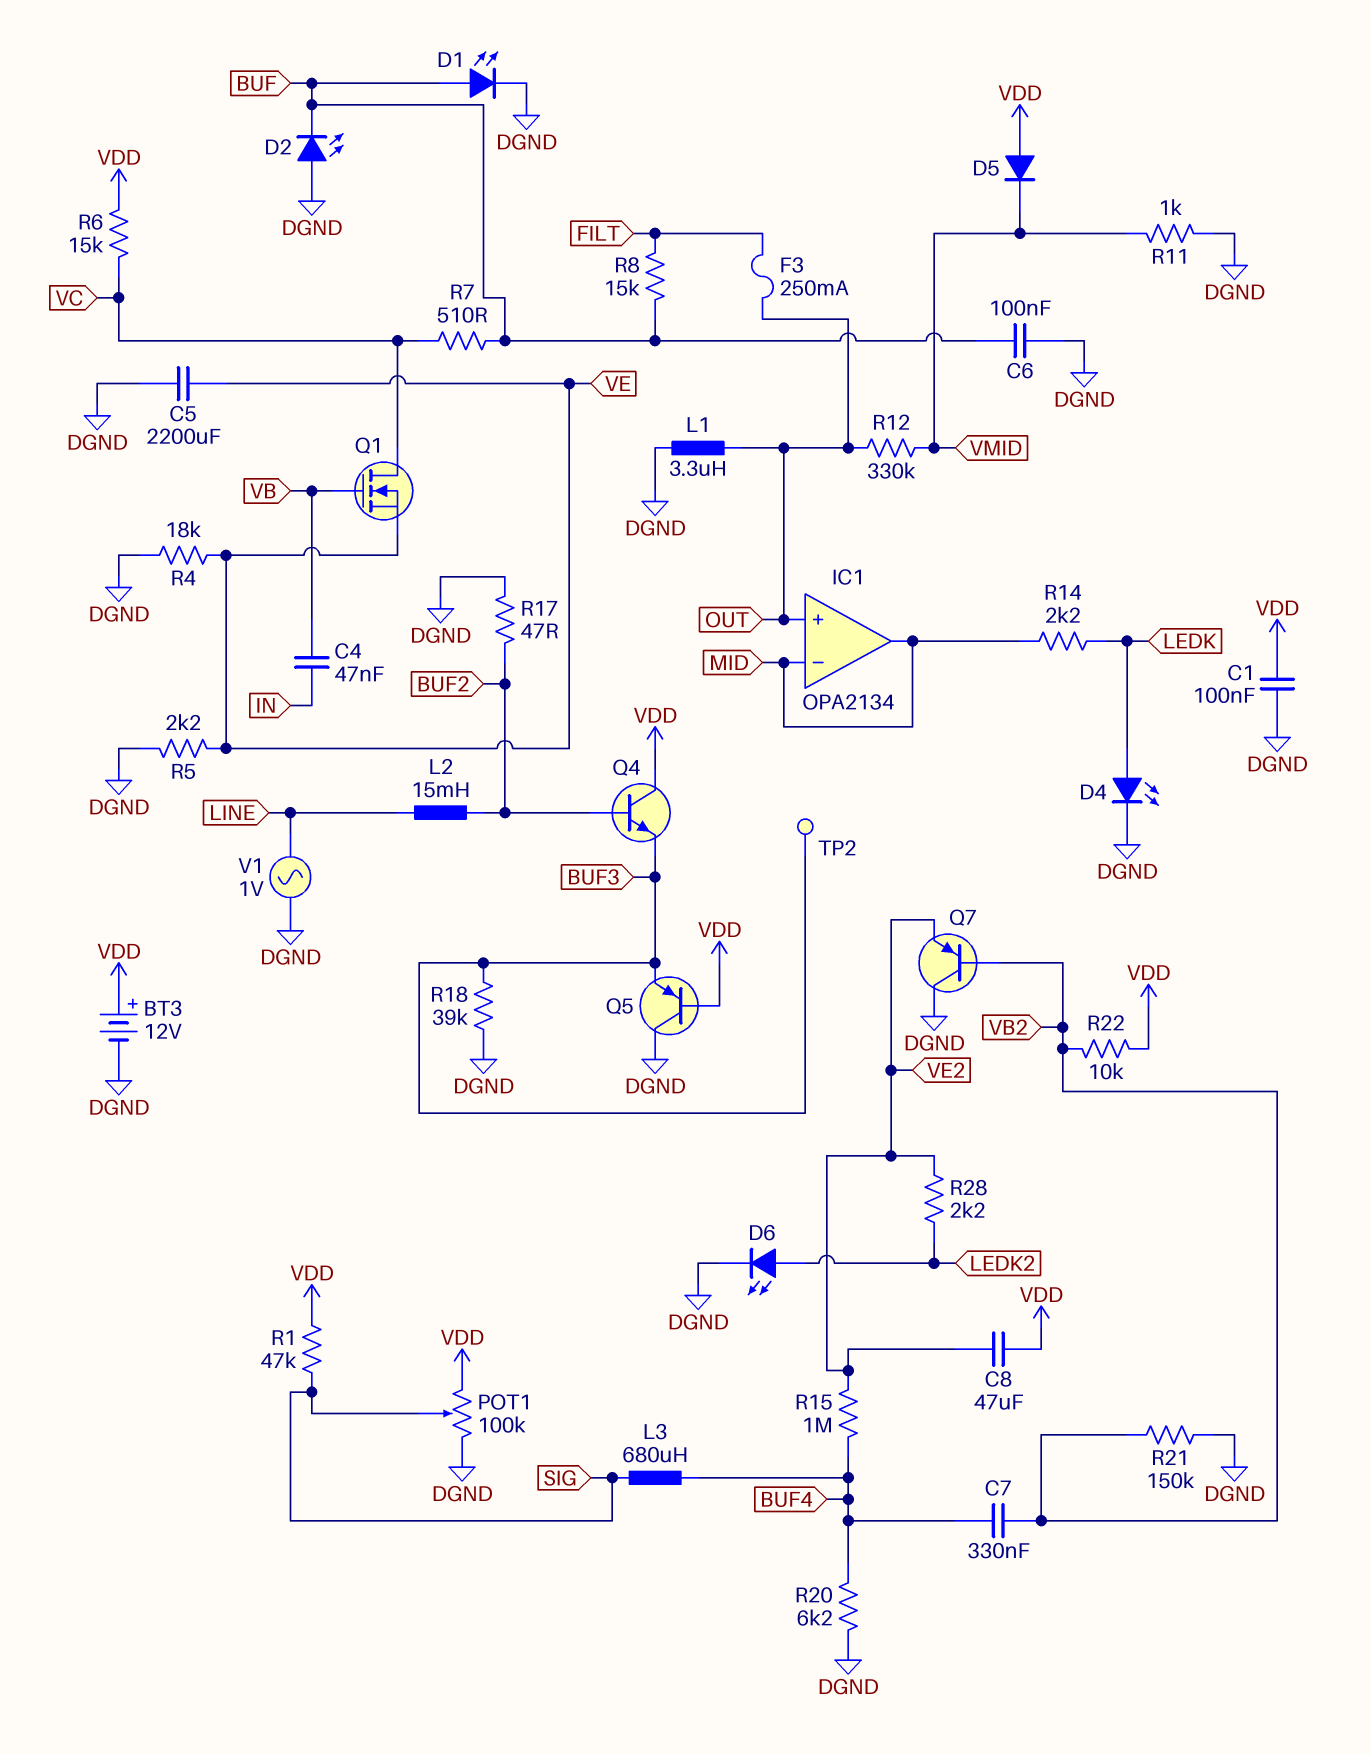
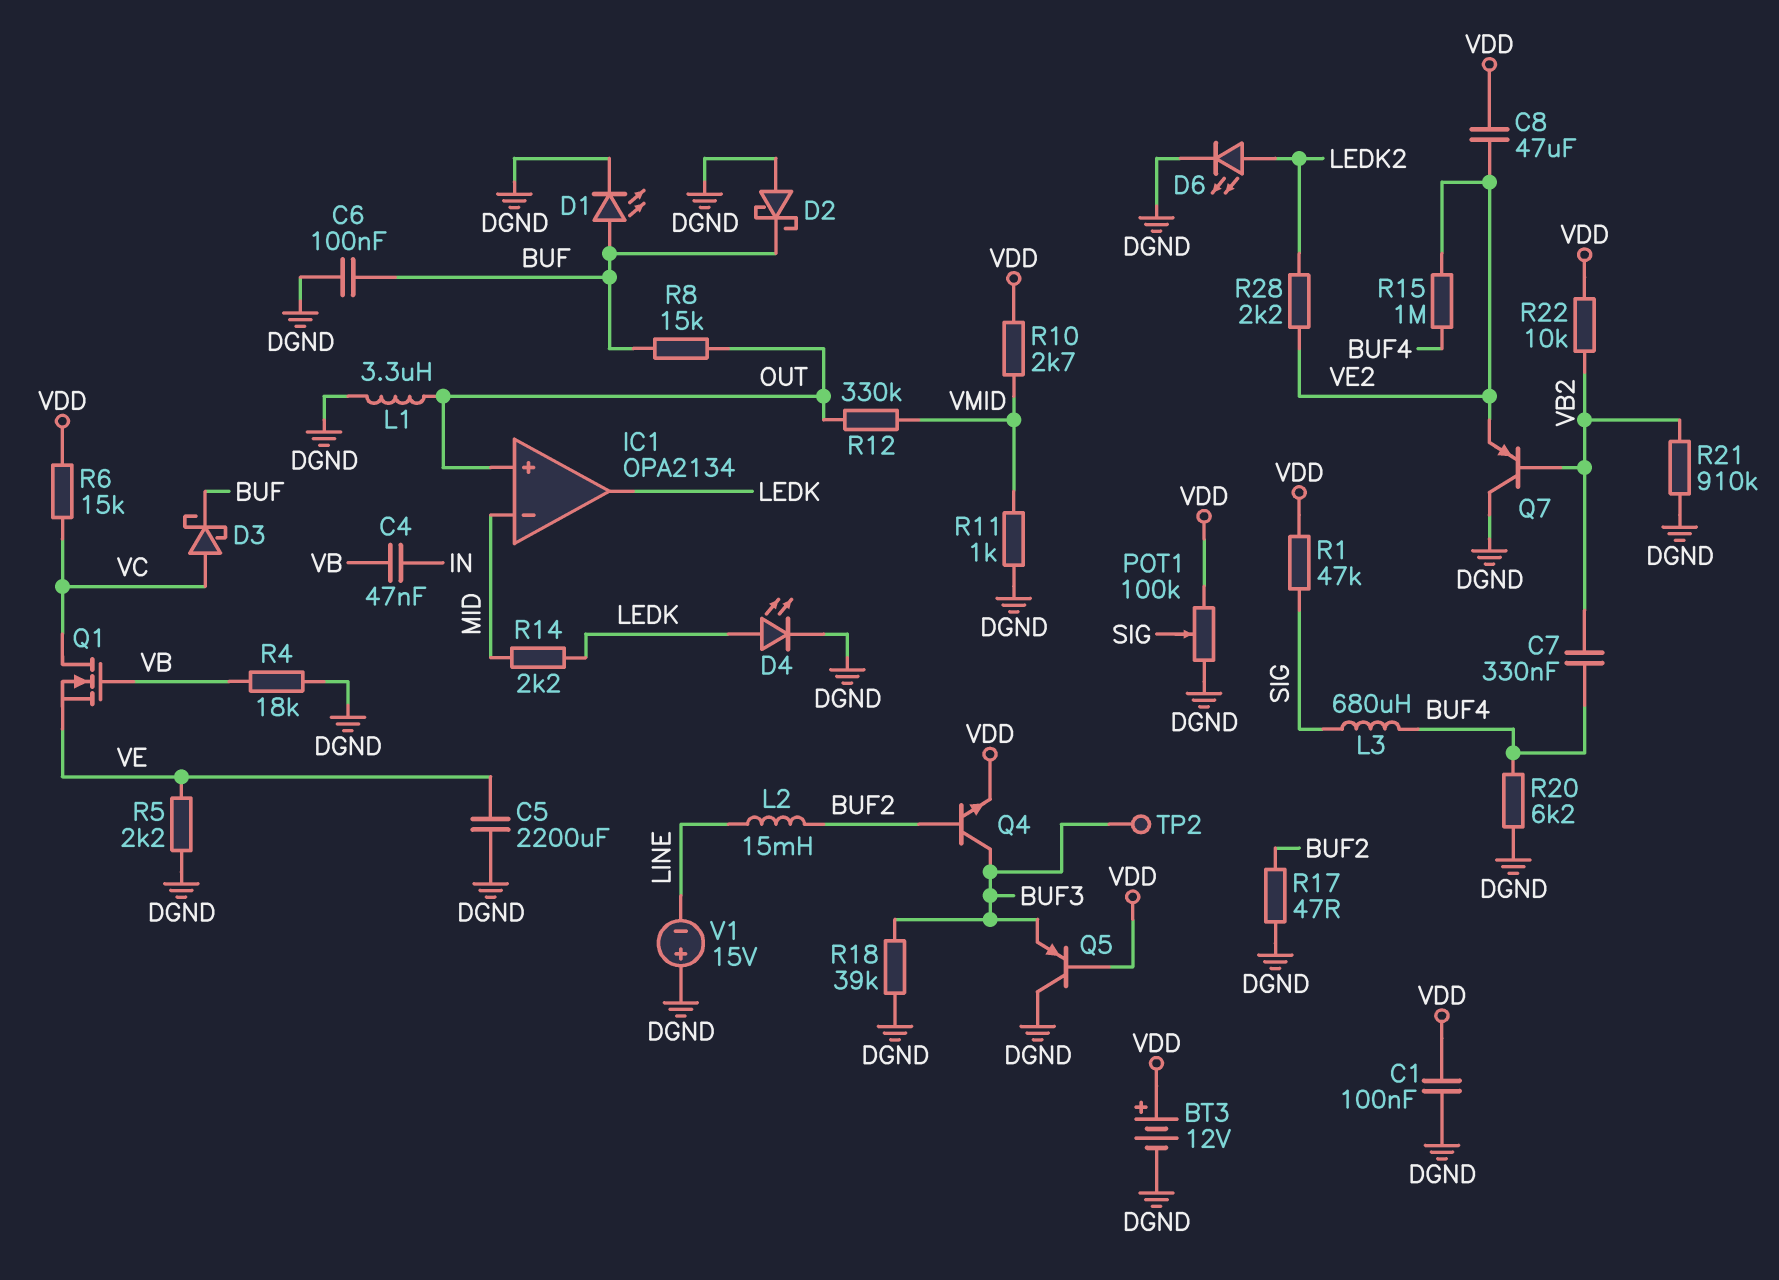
D2: LED (A DGND, K BUF) -> schottky (A DGND, K BUF)
D3: none -> schottky (A VC, K BUF)
D5: diode (A VDD, K VMID) -> none
F3: 250mA (FILT, OUT) -> none
IC1 pin out: MID -> LEDK
Q4: NPN (B BUF2, C VDD, E BUF3) -> NPN (B BUF2, C BUF3, E VDD)
R4: 18k (DGND, VE) -> 18k (DGND, VB)
R7: 510 (BUF, VC) -> none
R8: 15k (BUF, FILT) -> 15k (BUF, OUT)
R10: none -> 2.7k (VDD, VMID)
R21: 150k (DGND, VB2) -> 910k (DGND, VB2)
V1: AC 1V (DGND, LINE) -> 15V (plus DGND, minus LINE)

